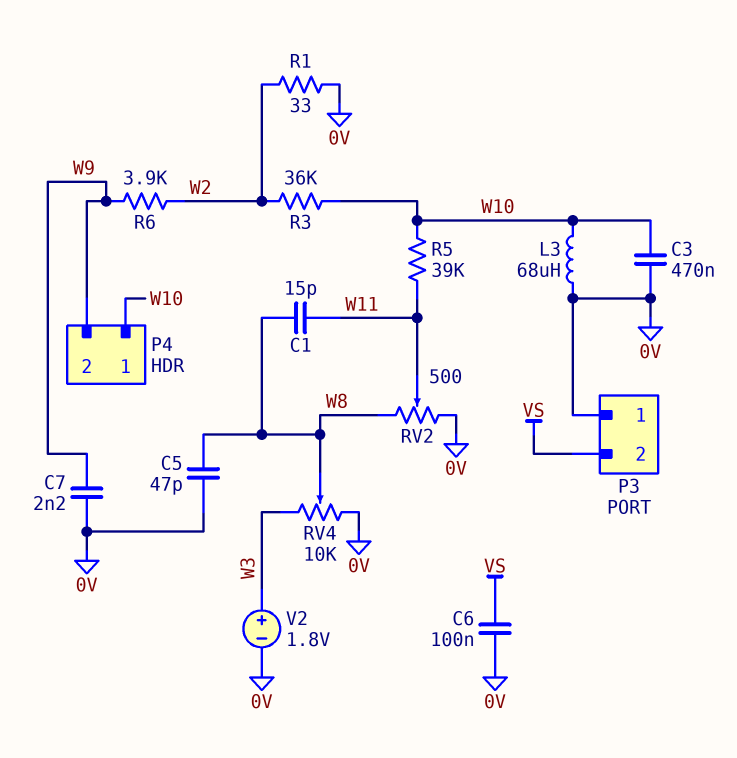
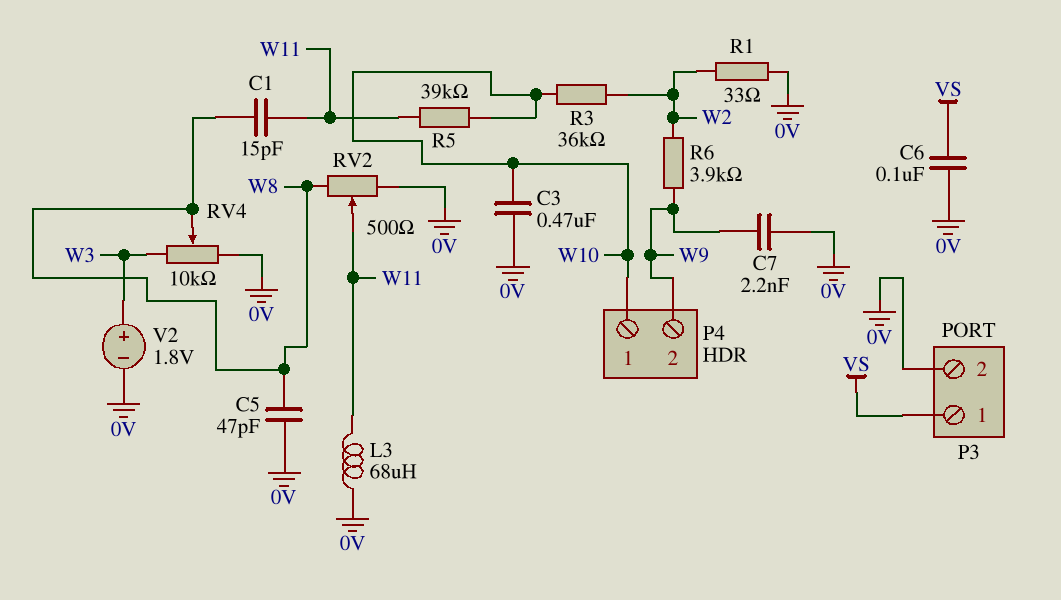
L3: 68uH (0V, W10) -> 68uH (0V, W11)
P3 pin 1: 0V -> VS
P3 pin 2: VS -> 0V

